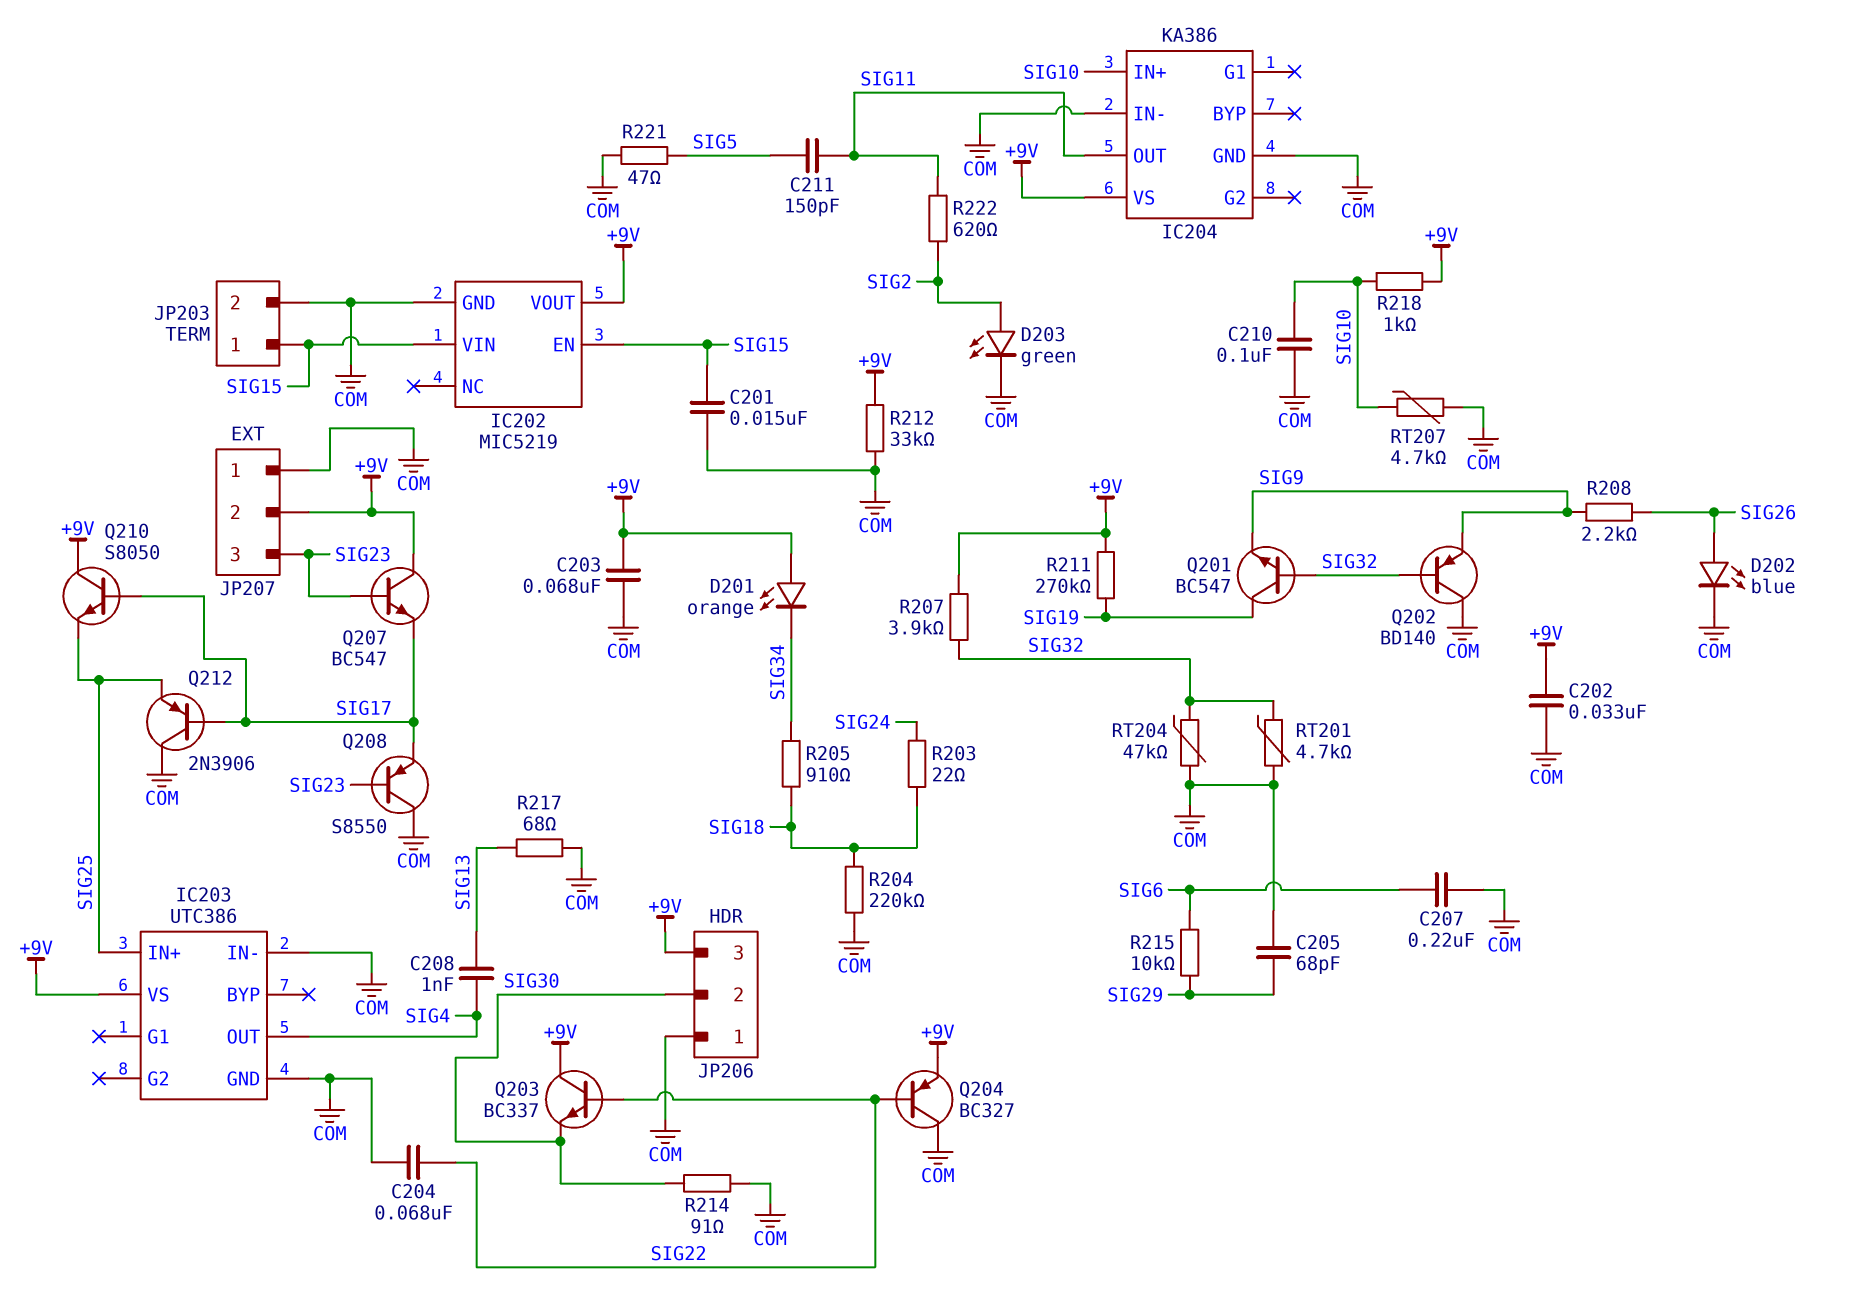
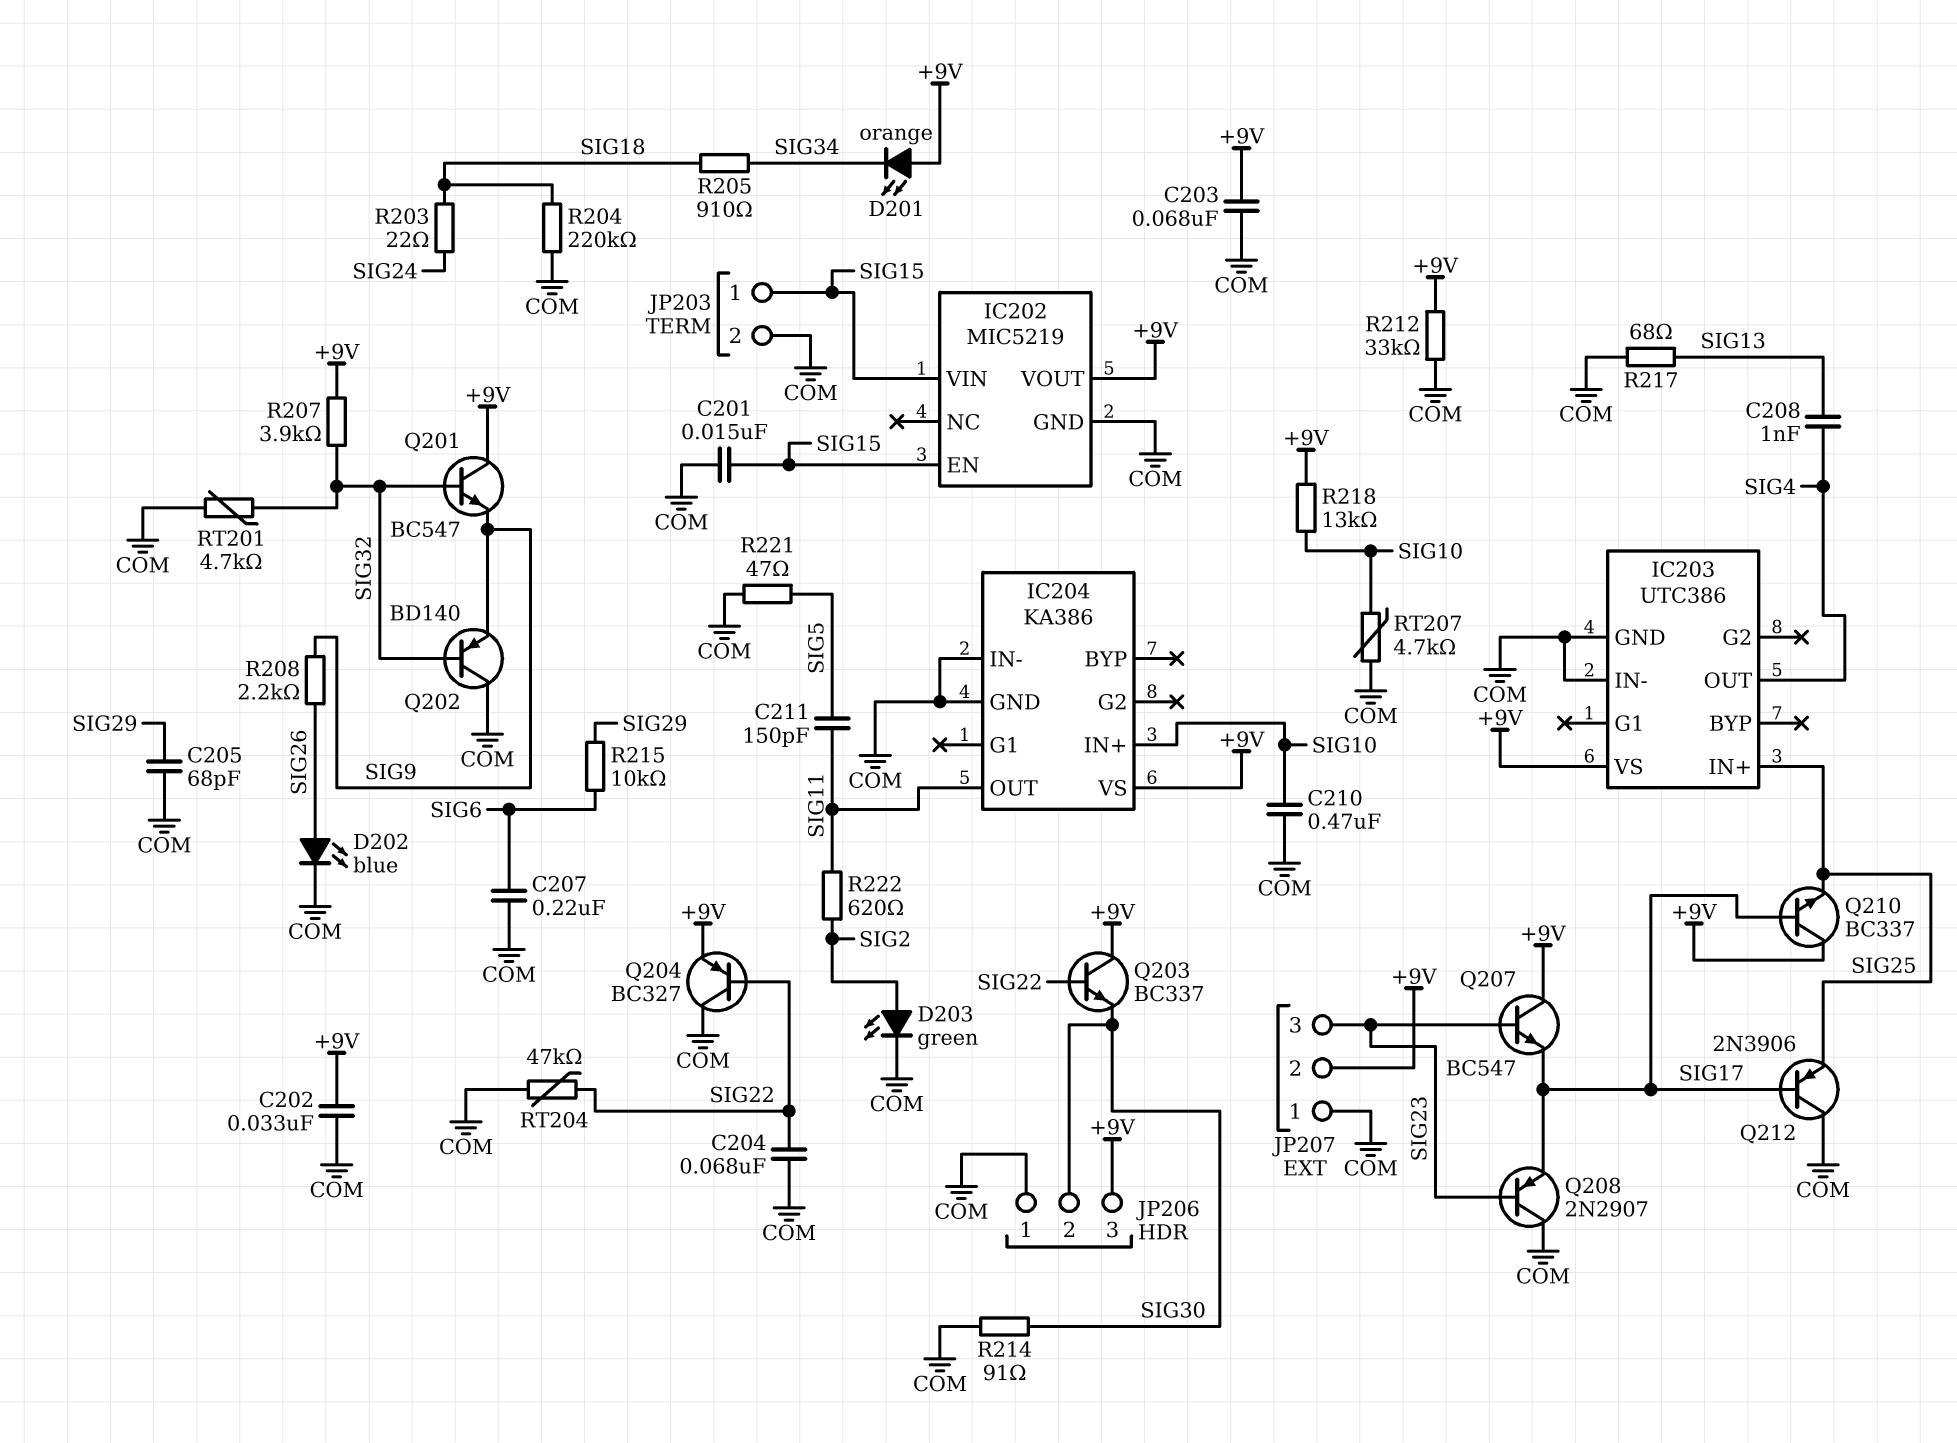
C210: 100nF (COM, SIG10) -> 470nF (COM, SIG10)
Q201: NPN BC547 (B SIG32, C SIG19, E SIG9) -> NPN BC547 (B SIG32, C +9V, E SIG9)
Q208: PNP S8550 (B SIG23, C COM, E SIG17) -> PNP 2N2907 (B SIG23, C COM, E SIG17)
Q210: NPN S8050 (B SIG17, C +9V, E SIG25) -> NPN BC337 (B SIG17, C +9V, E SIG25)
R211: 270k (+9V, SIG19) -> none
R218: 1k (+9V, SIG10) -> 13k (+9V, SIG10)
RT204: 47k (COM, SIG32) -> 47k (COM, SIG22)

